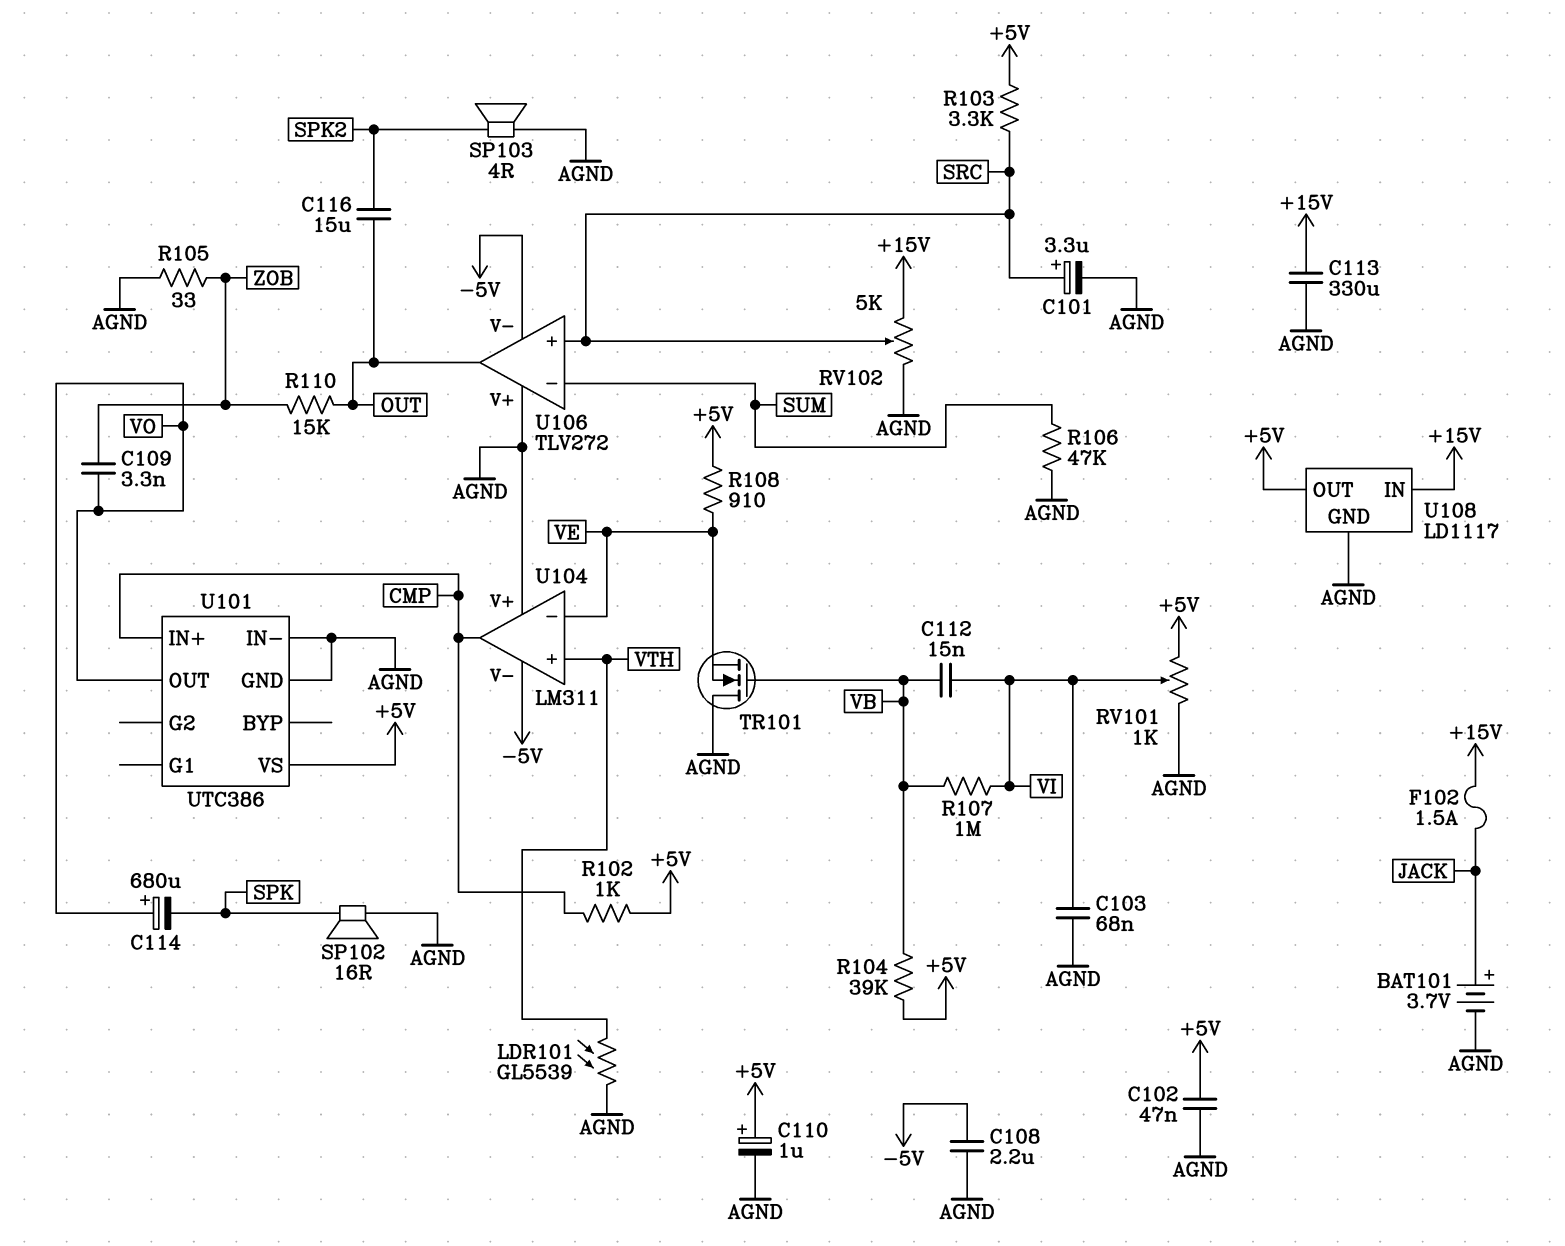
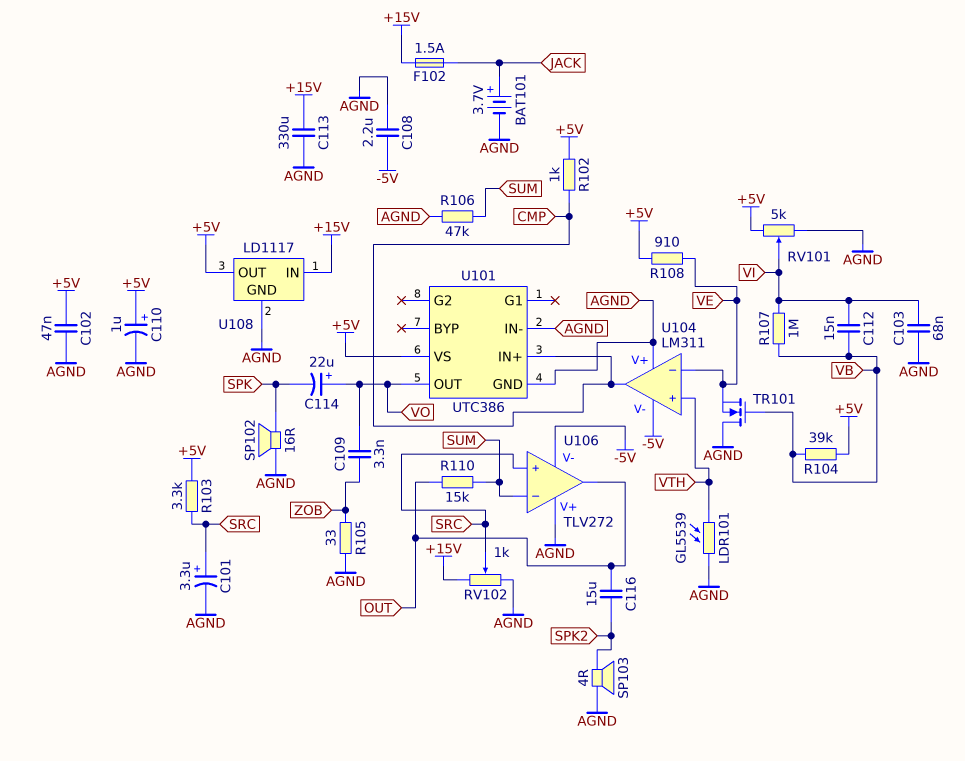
C114: 680uF (plus VO, minus SPK) -> 22uF (plus VO, minus SPK)
R110: 15k (OUT, ZOB) -> 15k (OUT, SUM)
RV101: 1k (+5V, AGND, wiper VI) -> 5k (+5V, AGND, wiper VI)
RV102: 5k (+15V, AGND, wiper SRC) -> 1k (+15V, AGND, wiper SRC)

